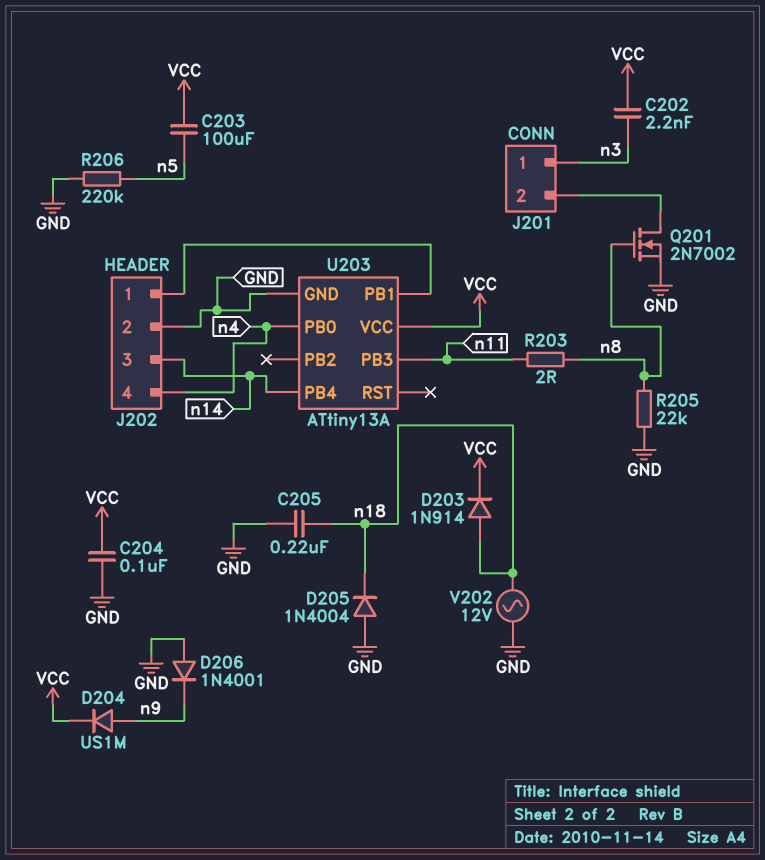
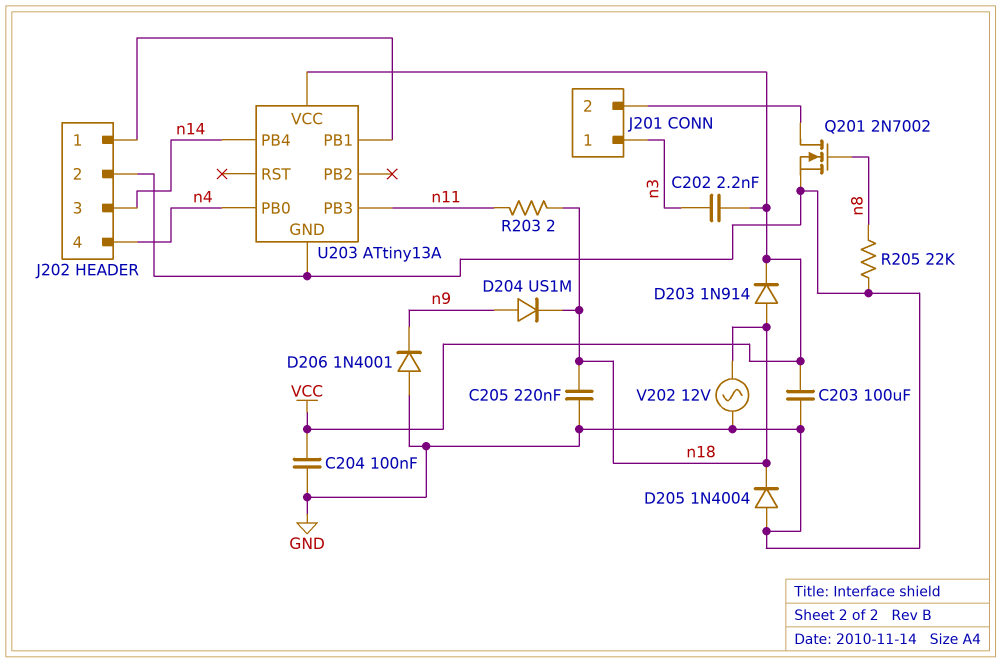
C203: 100uF (VCC, n5) -> 100uF (GND, VCC)
D204: diode US1M (A n9, K VCC) -> diode US1M (A n9, K n18)
R203: 2 (n8, n11) -> 2 (n11, n18)
R206: 220k (GND, n5) -> none

